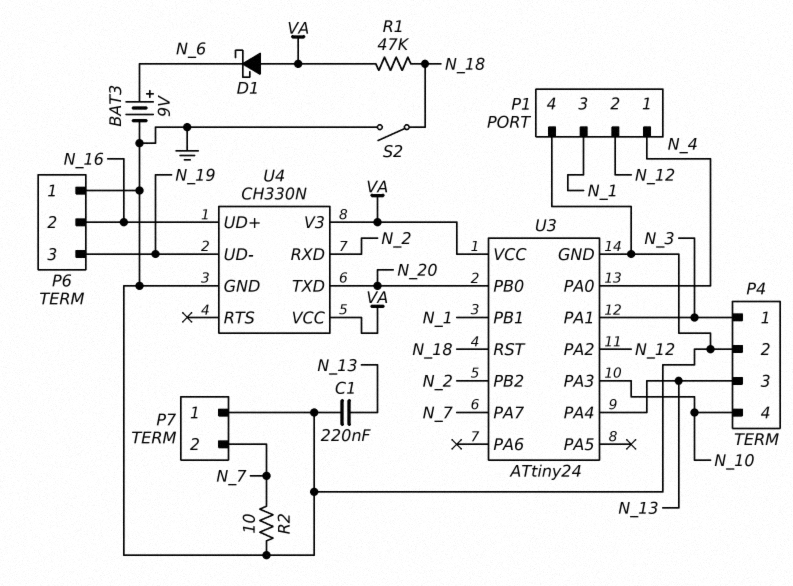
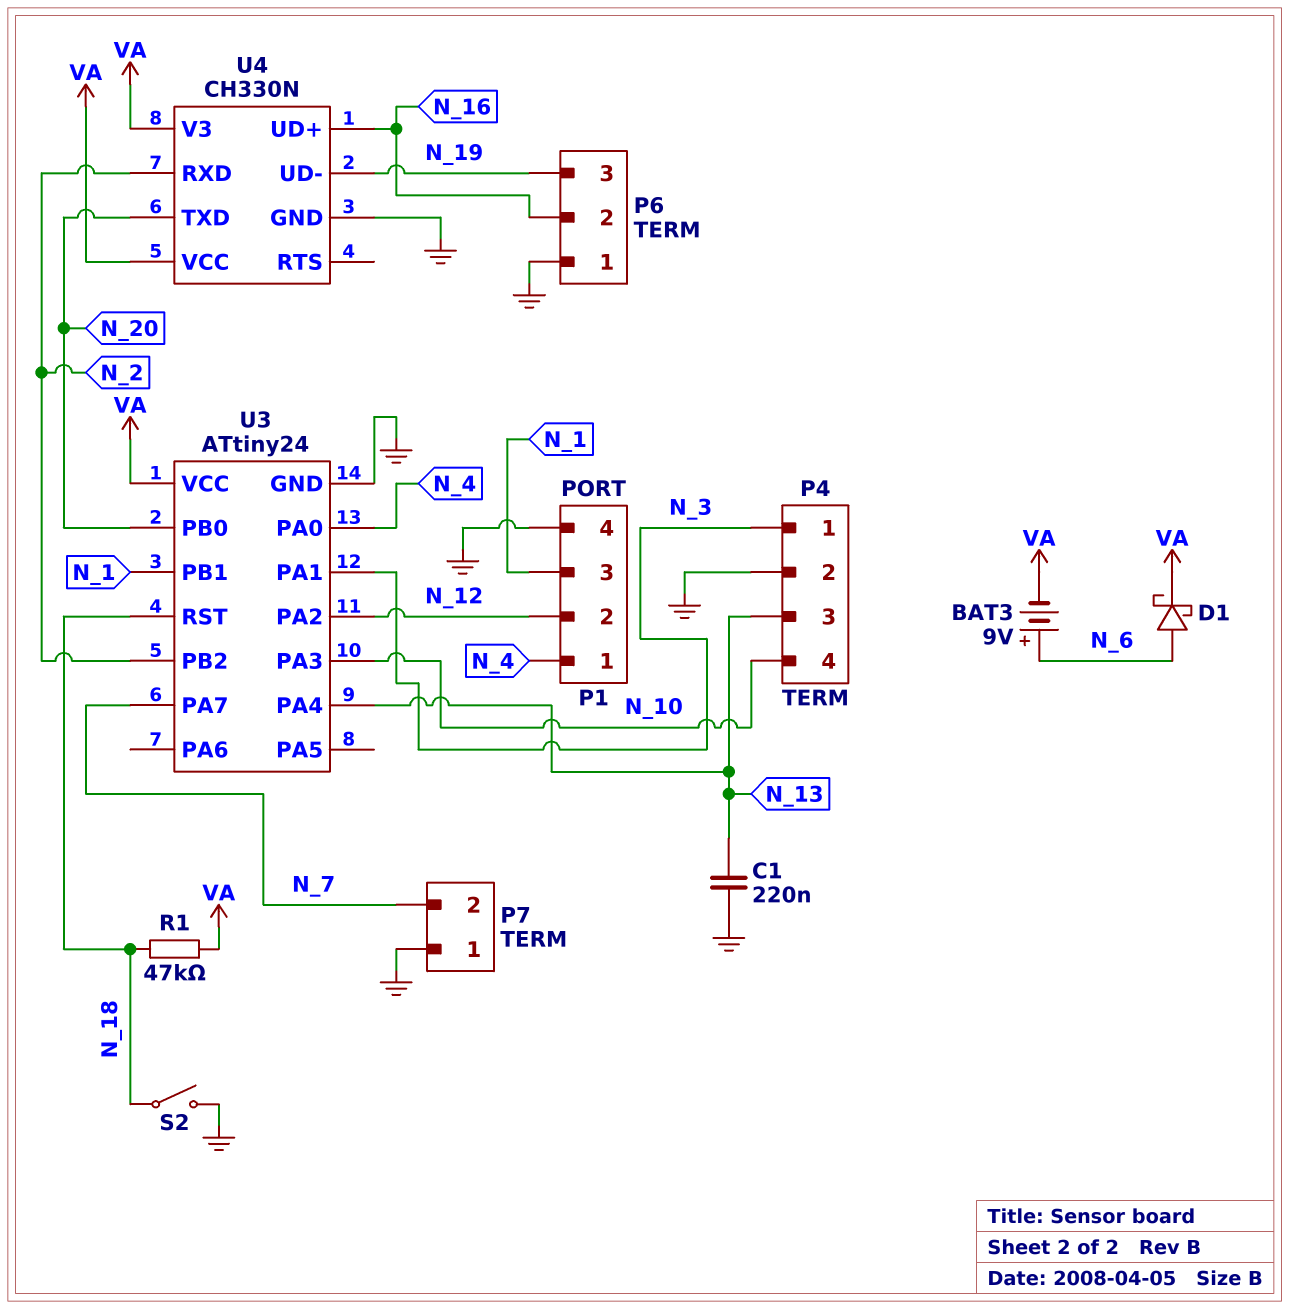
BAT3: 9V (plus N_6, minus GND) -> 9V (plus N_6, minus VA)
D1: schottky (A VA, K N_6) -> schottky (A N_6, K VA)
R2: 10 (GND, N_7) -> none

